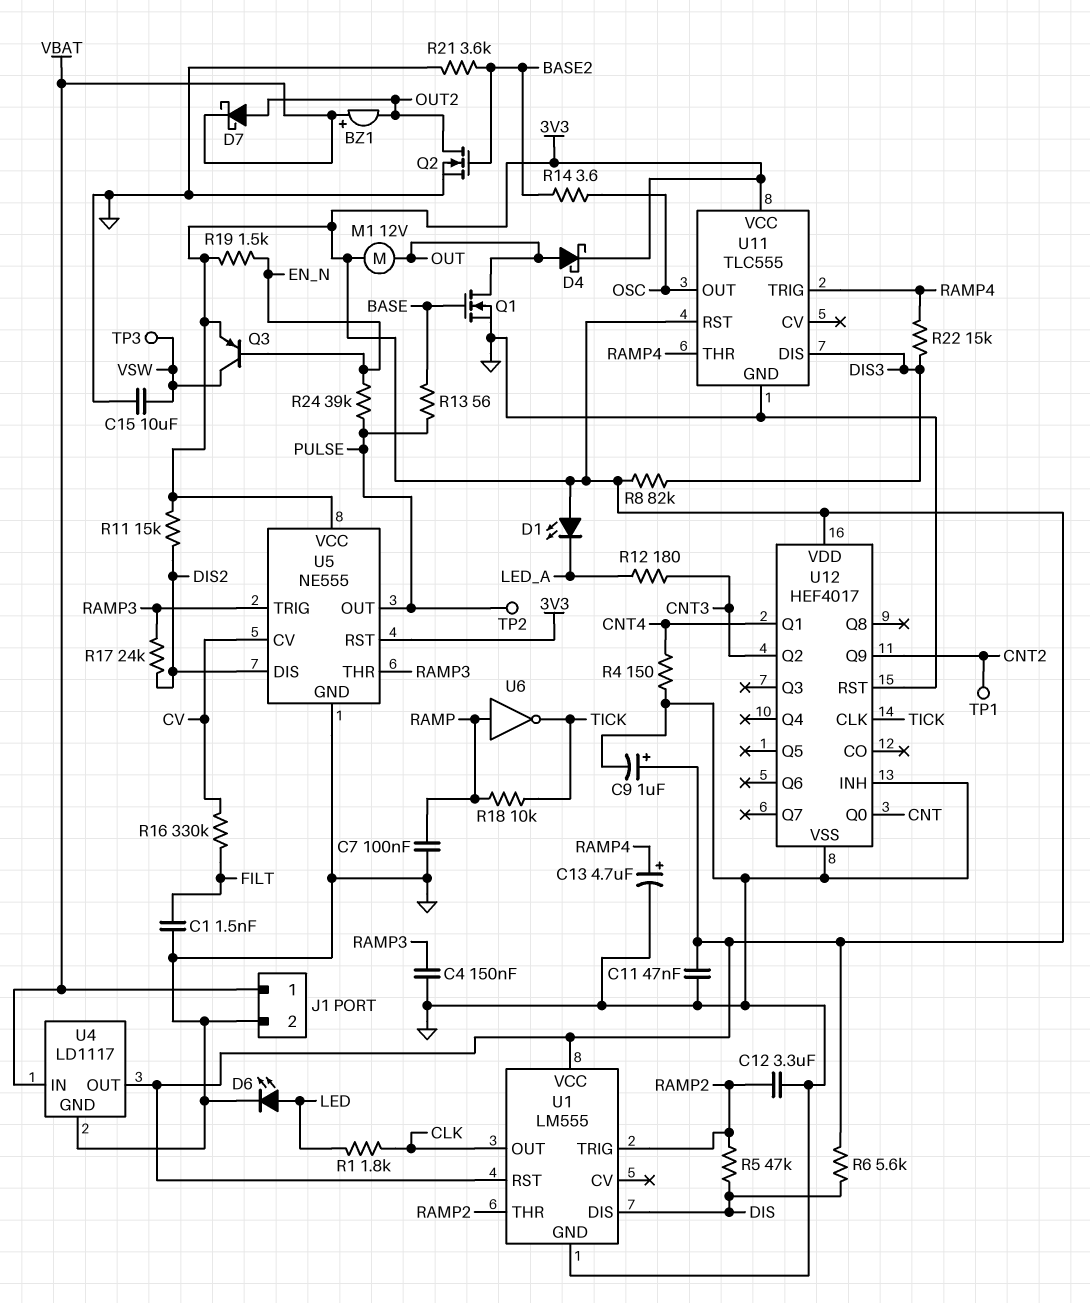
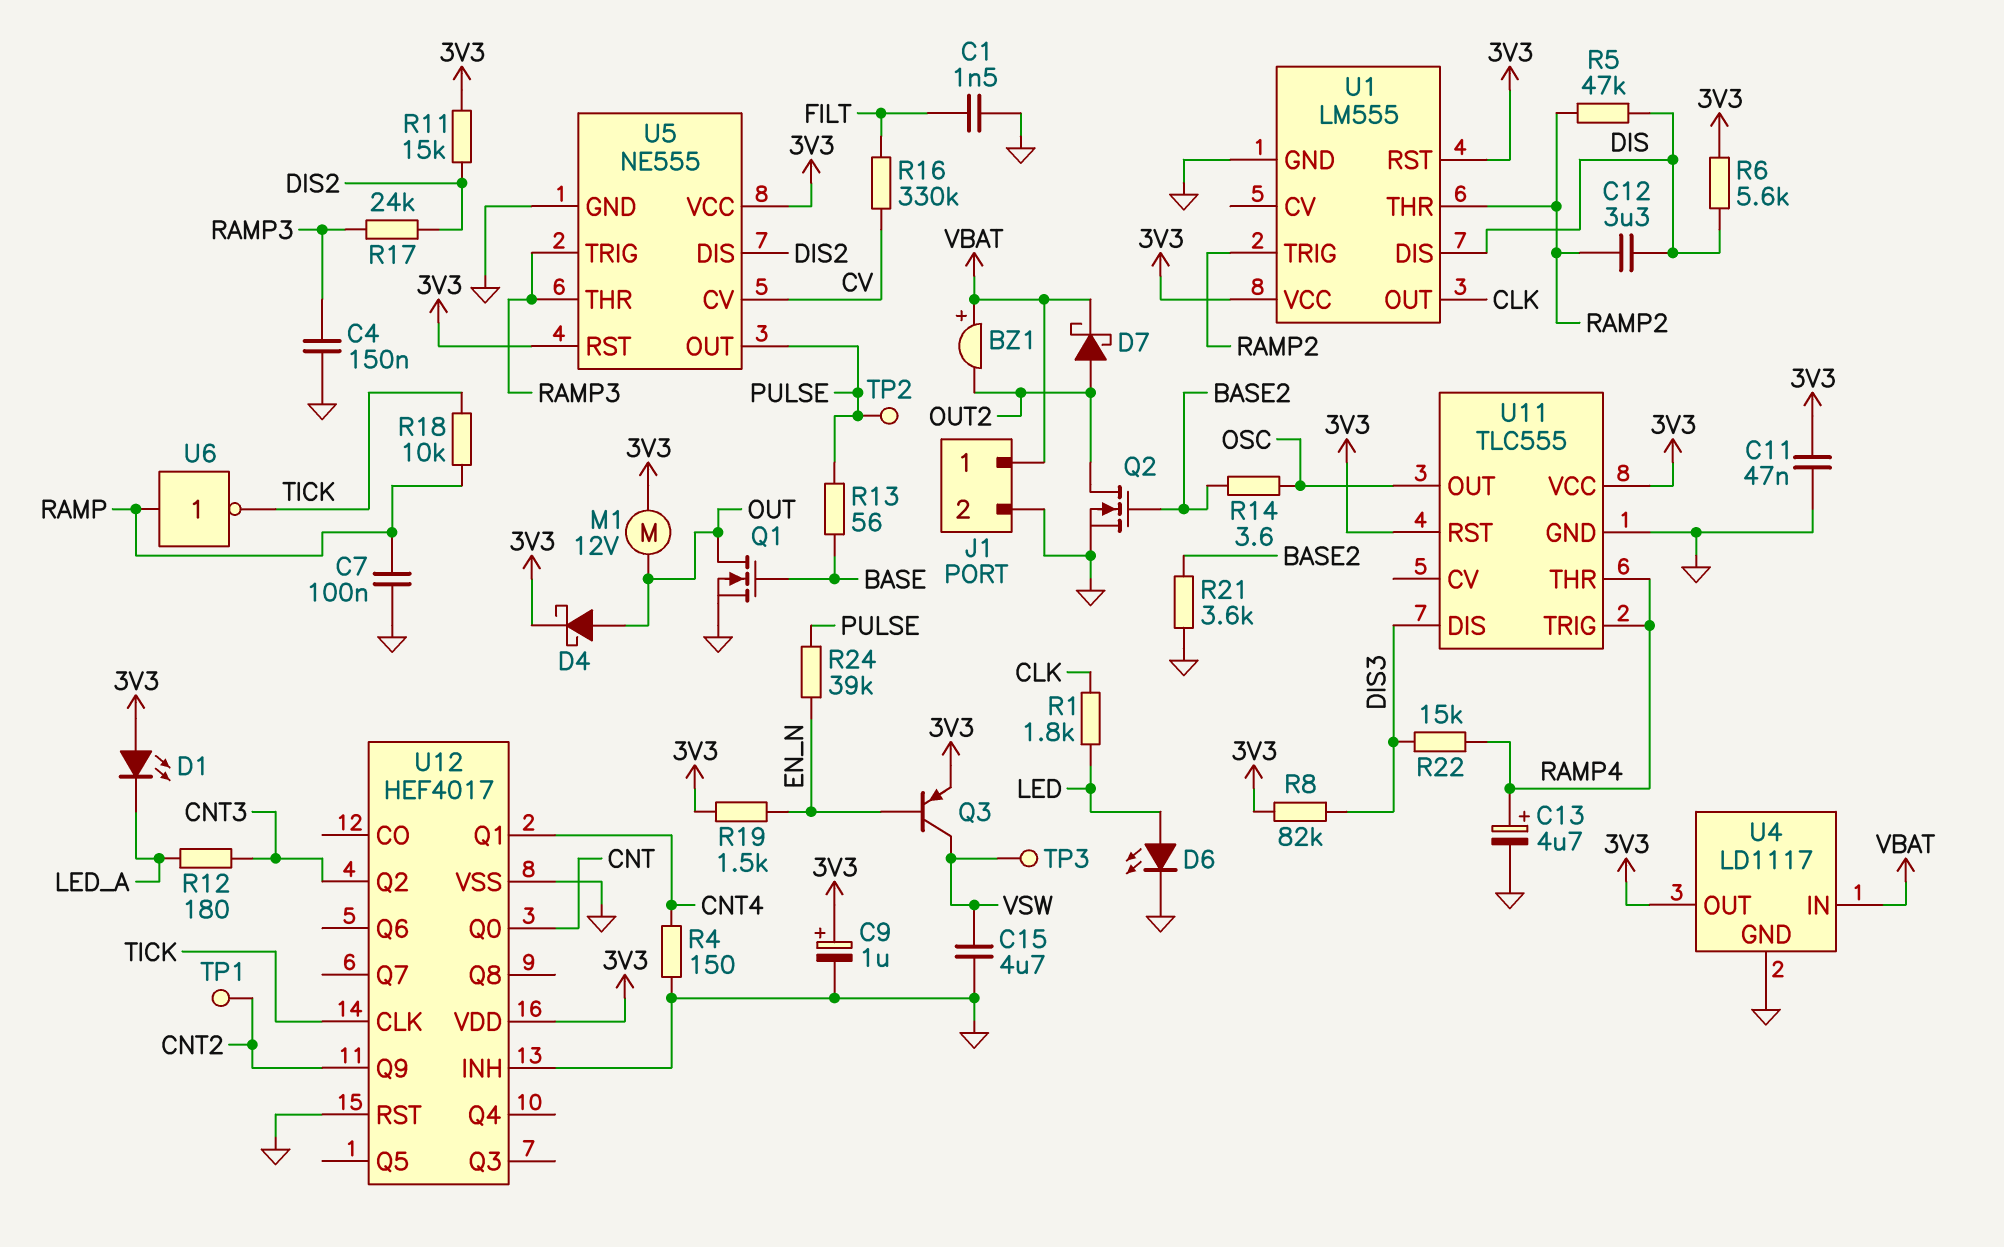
C12: 3.3uF (GND, RAMP2) -> 3.3uF (DIS, RAMP2)
C15: 10uF (GND, VSW) -> 4.7uF (GND, VSW)

